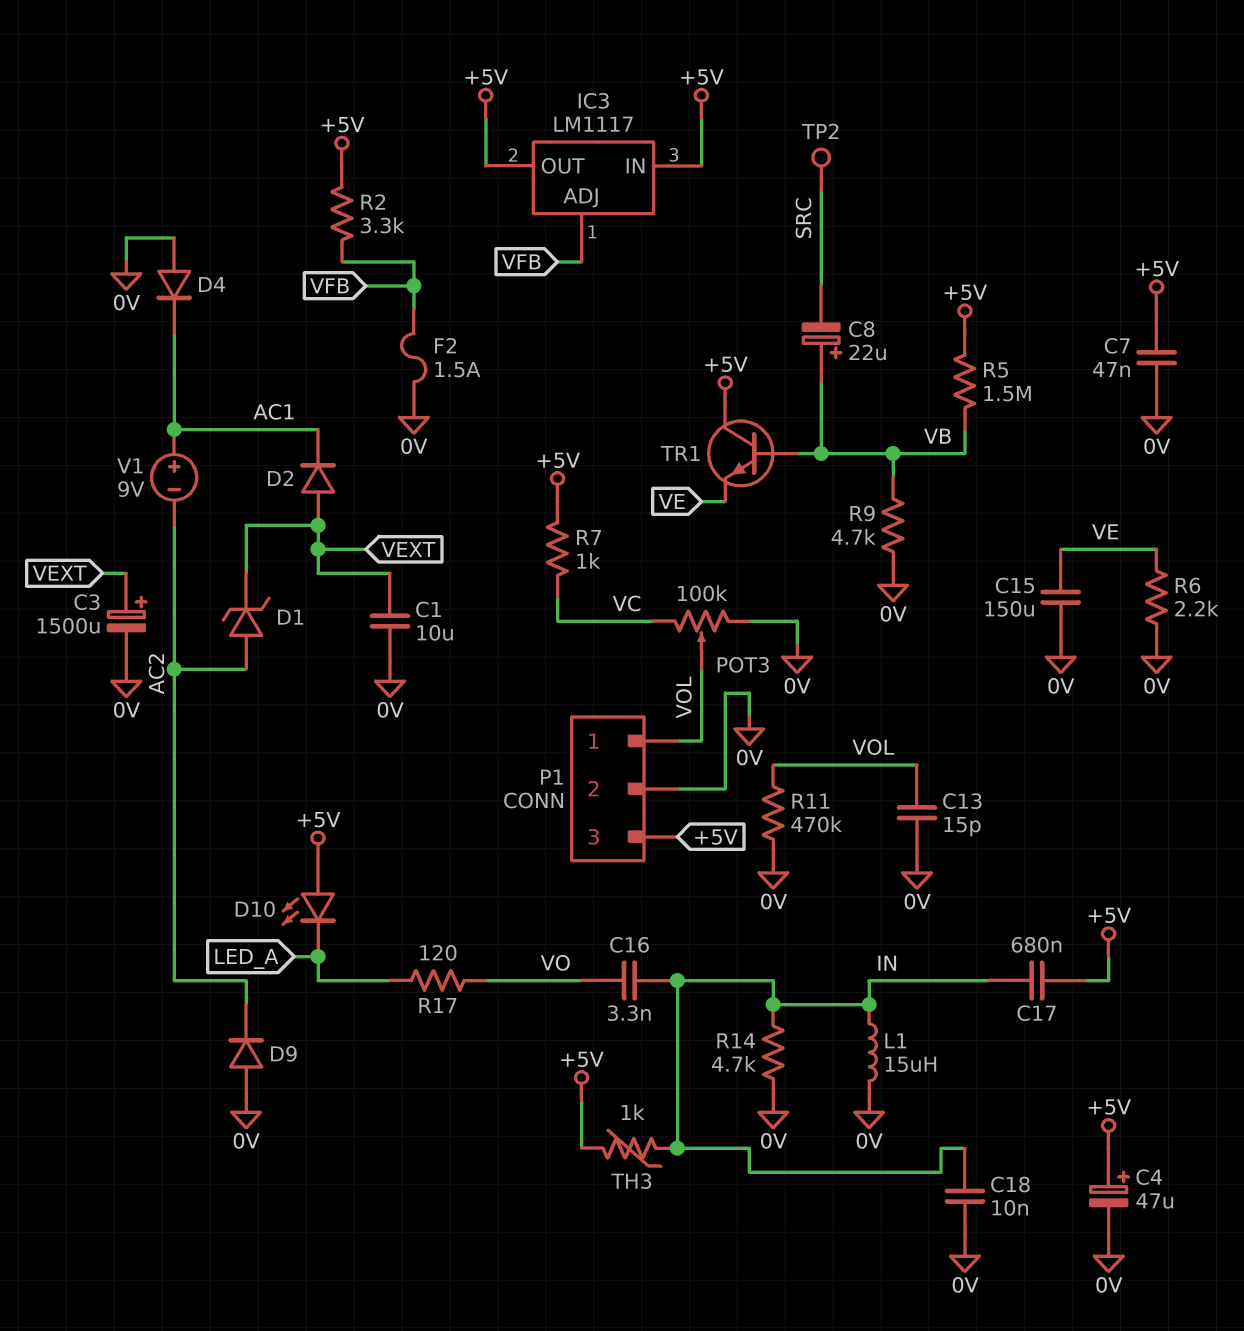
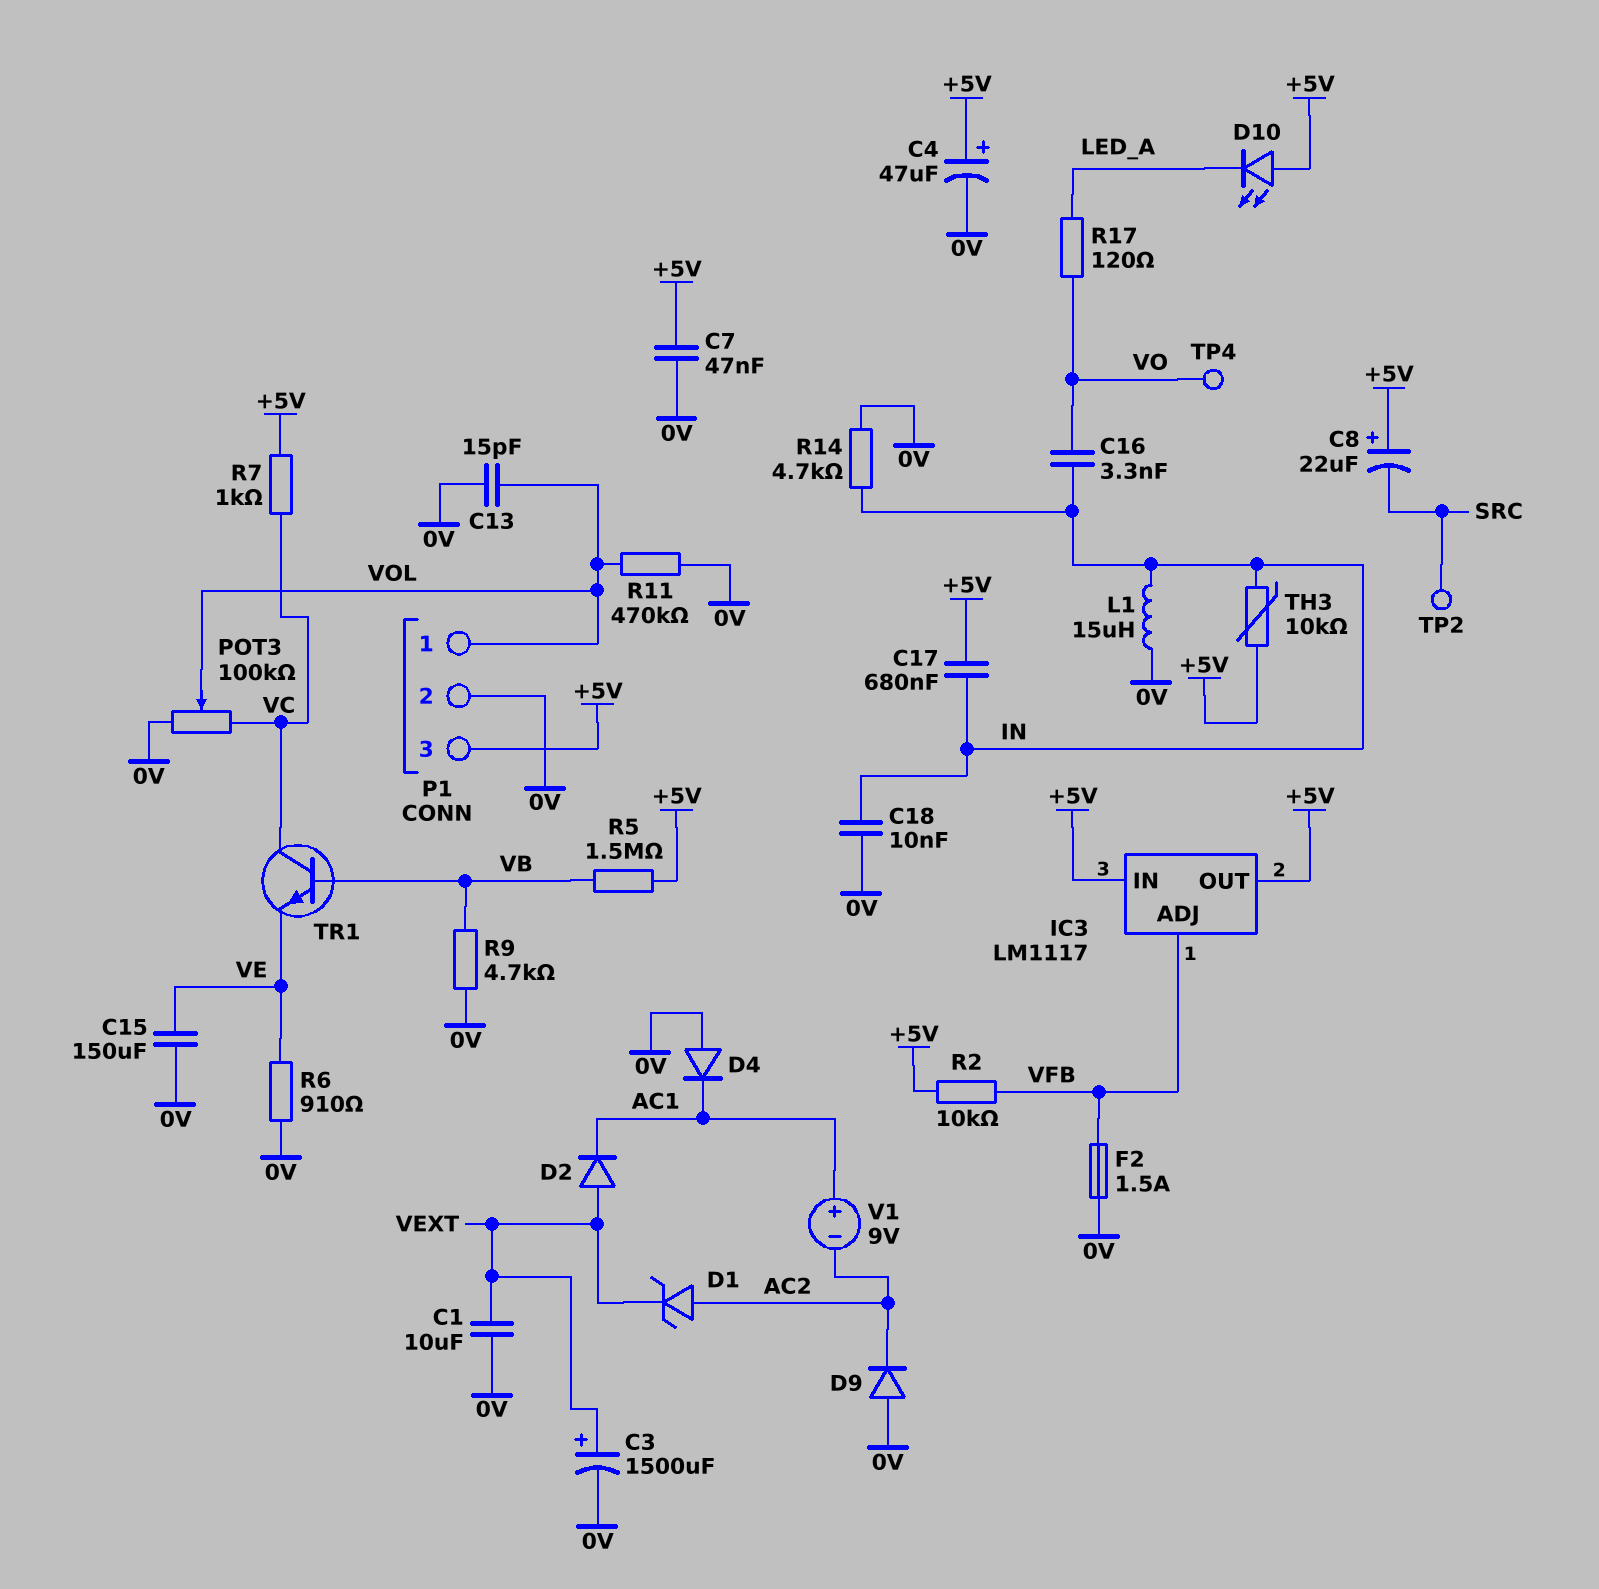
C8: 22uF (plus VB, minus SRC) -> 22uF (plus +5V, minus SRC)
R2: 3.3k (+5V, VFB) -> 10k (+5V, VFB)
R6: 2.2k (0V, VE) -> 910 (0V, VE)
TH3: 1k (+5V, IN) -> 10k (+5V, IN)
TP4: none -> test point (VO)
TR1: NPN (B VB, C +5V, E VE) -> NPN (B VB, C VC, E VE)

